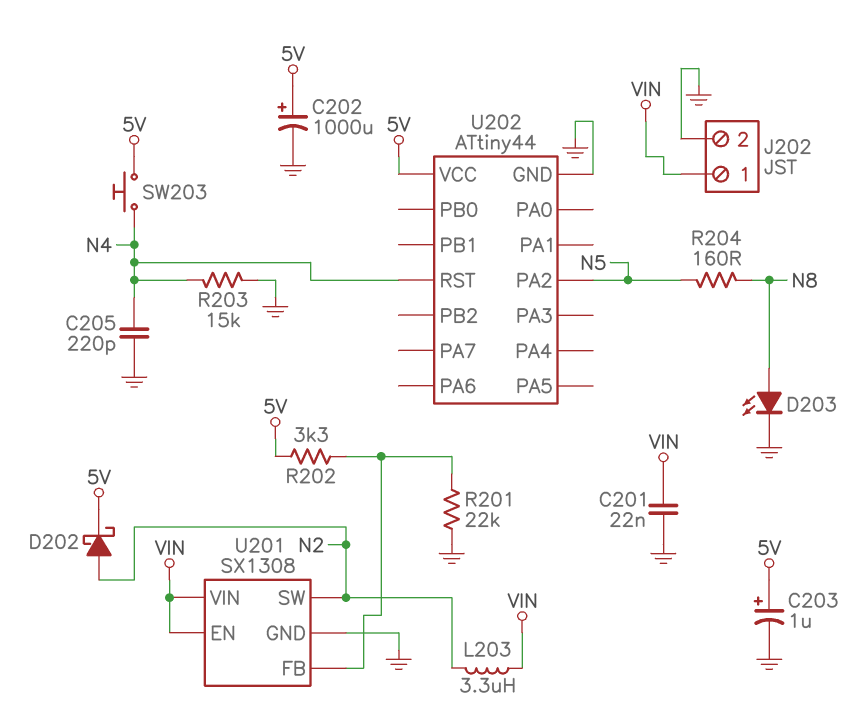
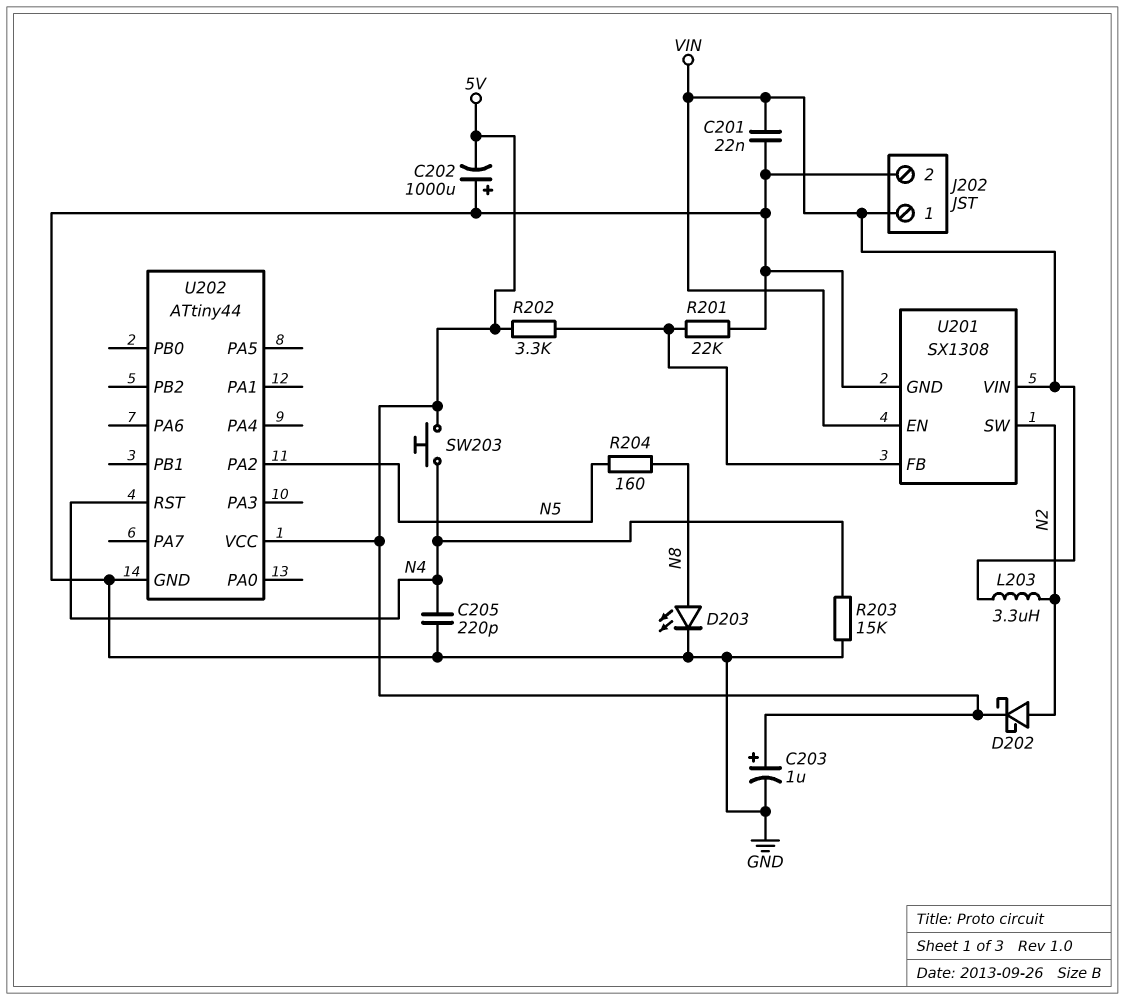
C202: 1000uF (plus 5V, minus GND) -> 1000uF (plus GND, minus 5V)

